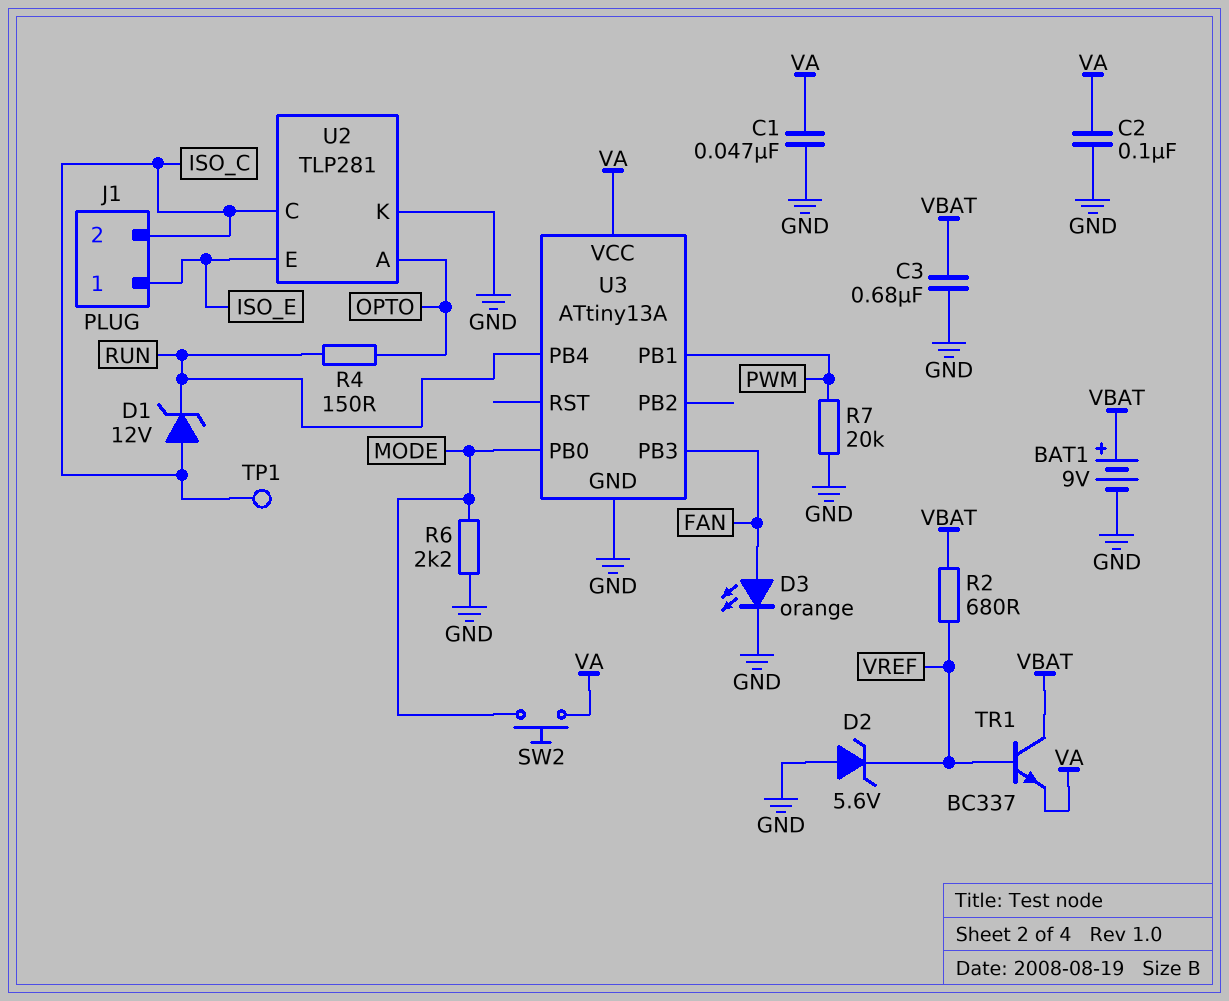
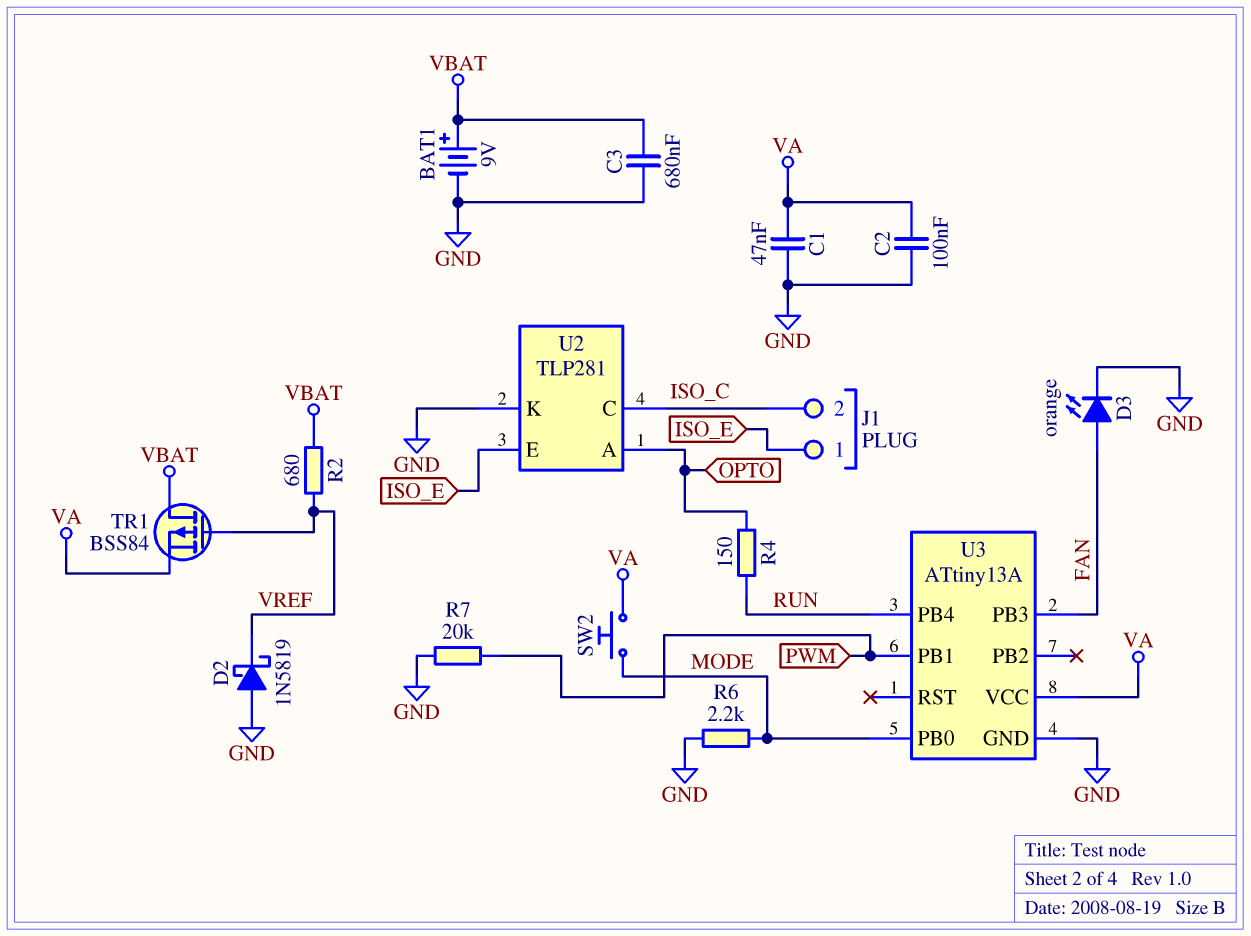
D1: zener 12V (A ISO_C, K RUN) -> none
D2: zener 5.6V (A GND, K VREF) -> schottky 1N5819 (A GND, K VREF)
TP1: test point (ISO_C) -> none
TR1: NPN BC337 (B VREF, C VBAT, E VA) -> PMOS BSS84 (G VREF, D VBAT, S VA)

